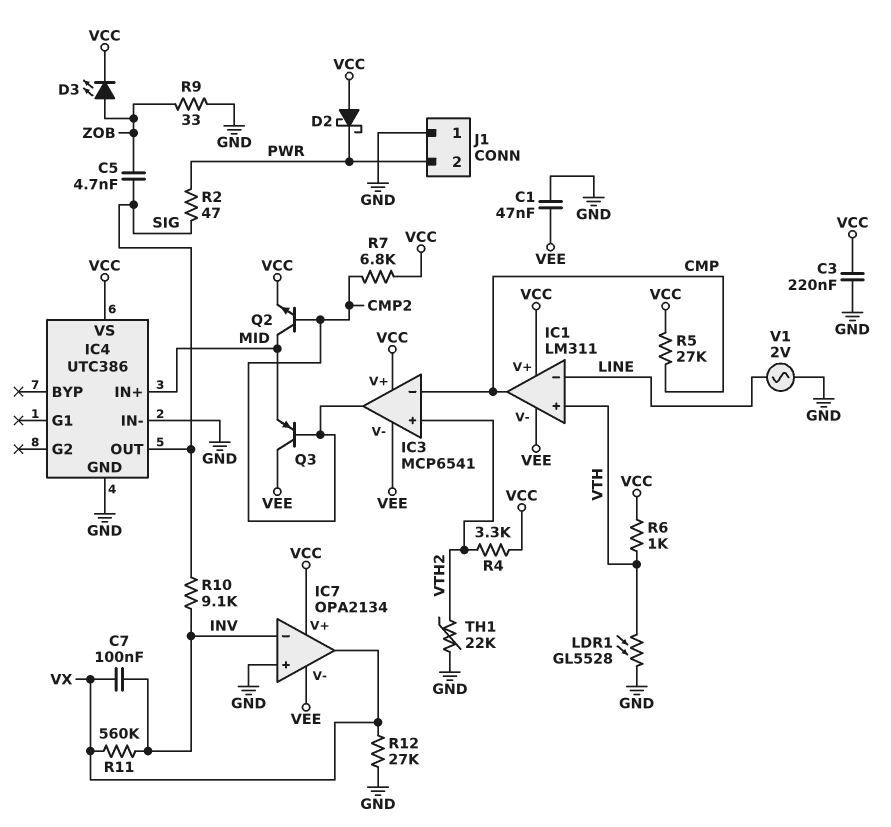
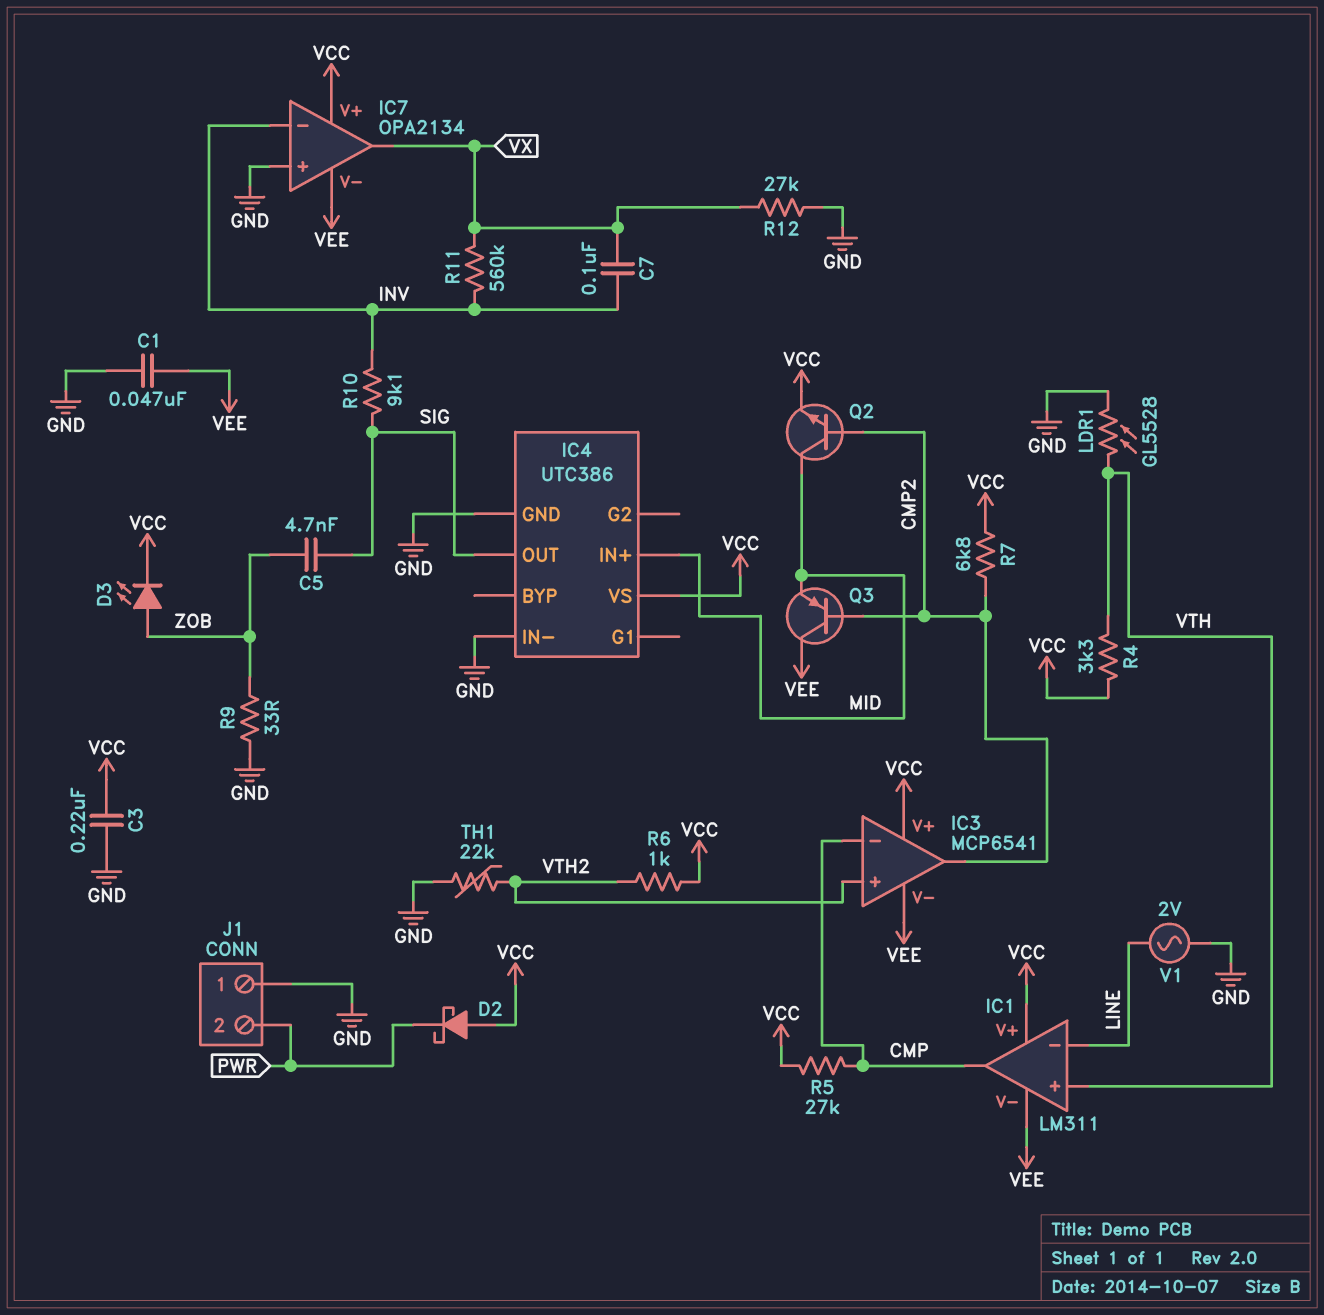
R2: 47 (PWR, SIG) -> none
R4: 3.3k (VCC, VTH2) -> 3.3k (VCC, VTH)
R6: 1k (VCC, VTH) -> 1k (VCC, VTH2)

